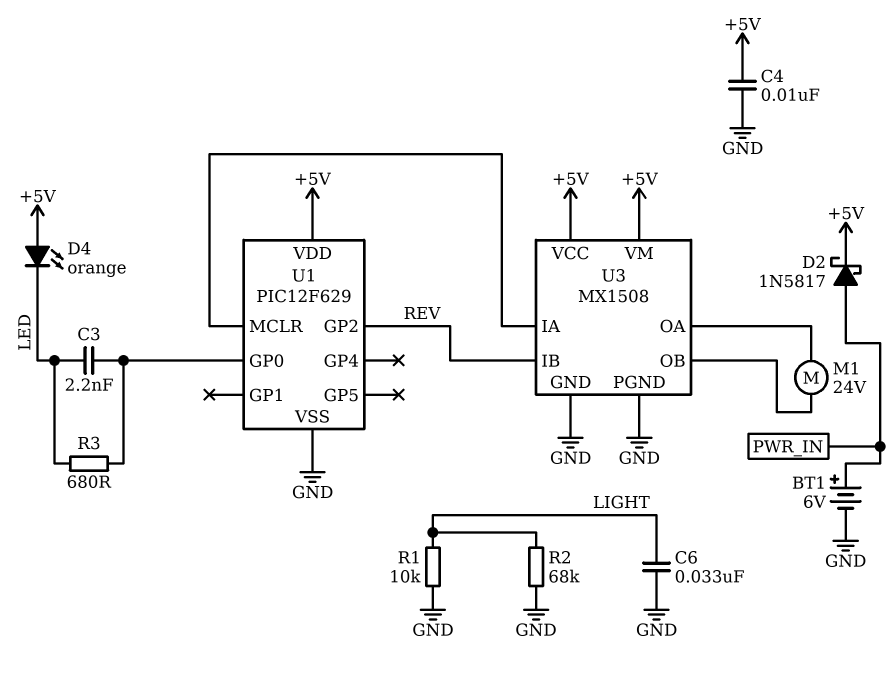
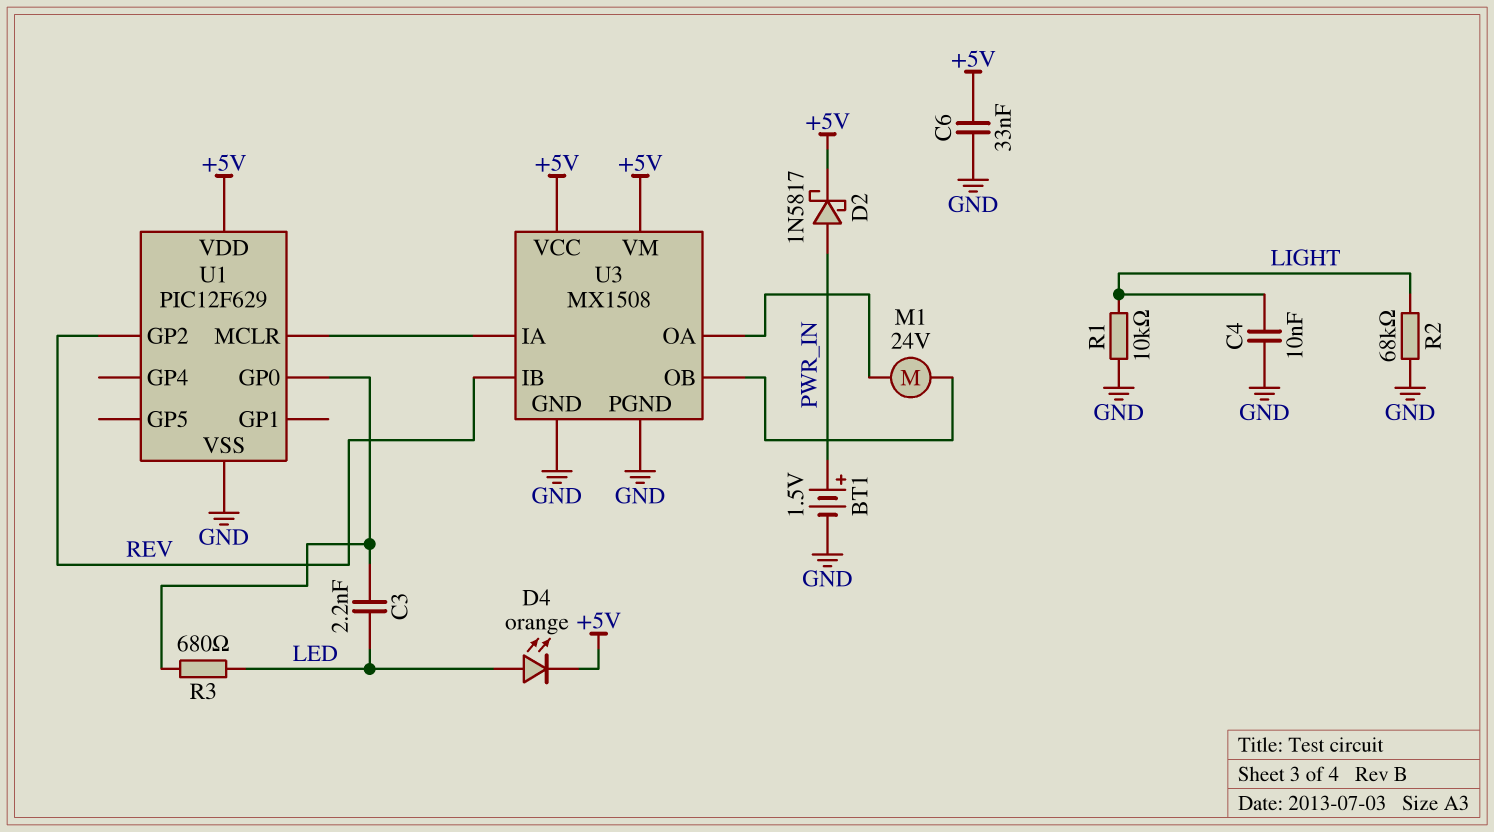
BT1: 6V (plus PWR_IN, minus GND) -> 1.5V (plus PWR_IN, minus GND)
C4: 10nF (+5V, GND) -> 10nF (GND, LIGHT)
C6: 33nF (GND, LIGHT) -> 33nF (+5V, GND)
D4: LED orange (A +5V, K LED) -> LED orange (A LED, K +5V)

